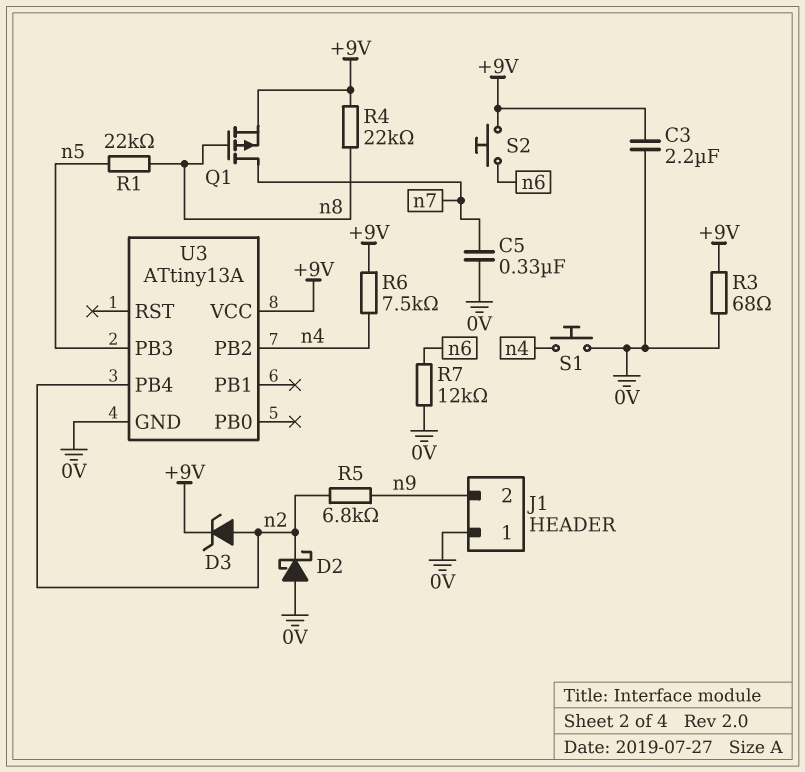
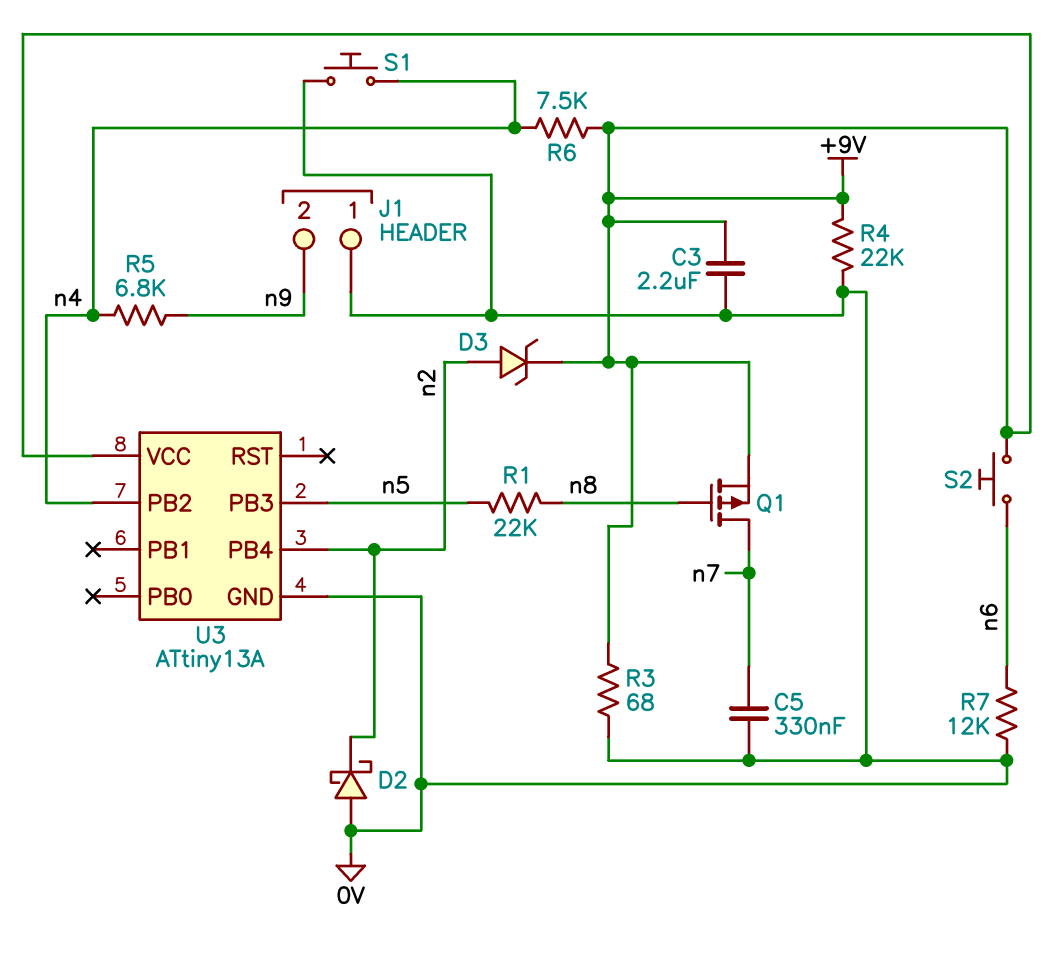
R4: 22k (+9V, n8) -> 22k (+9V, 0V)
R5: 6.8k (n2, n9) -> 6.8k (n4, n9)

